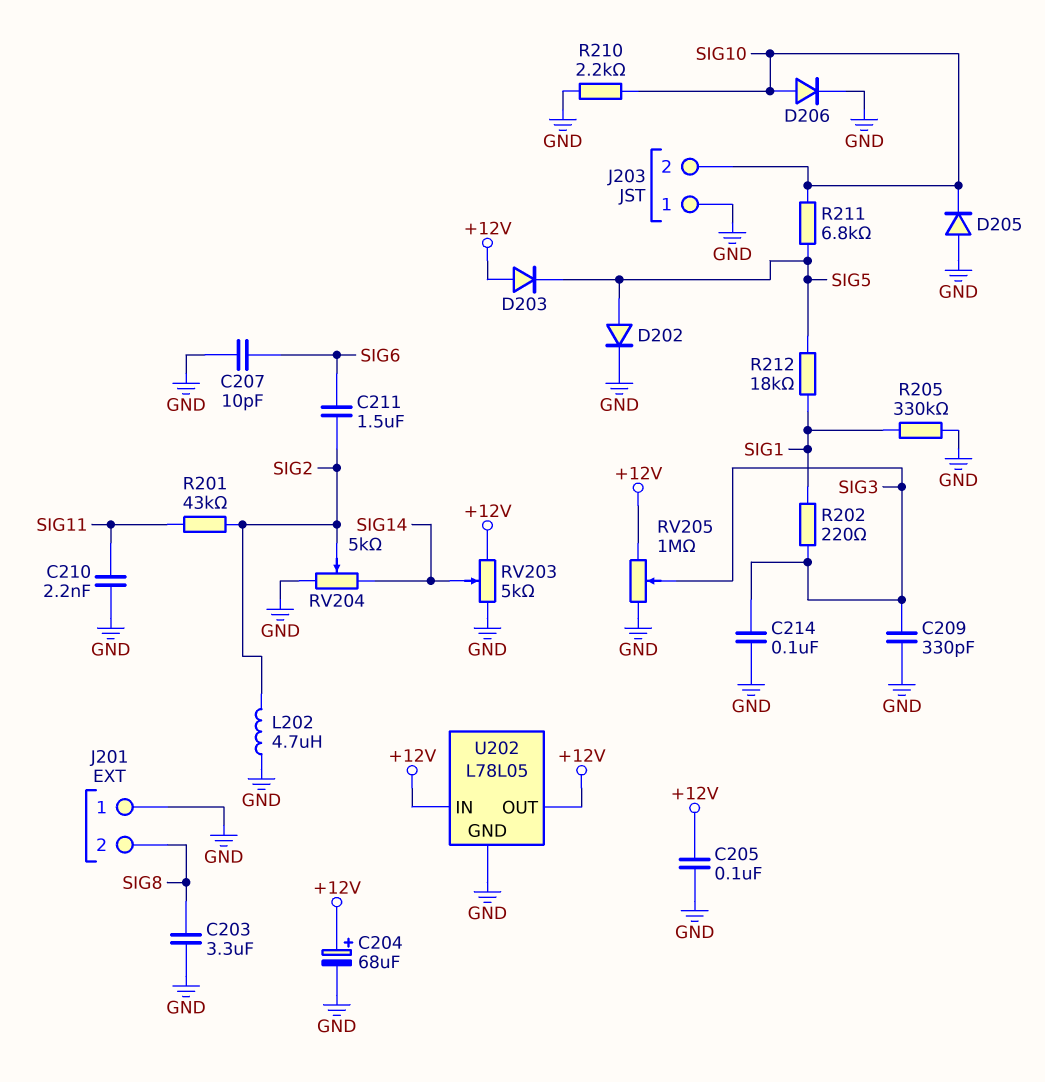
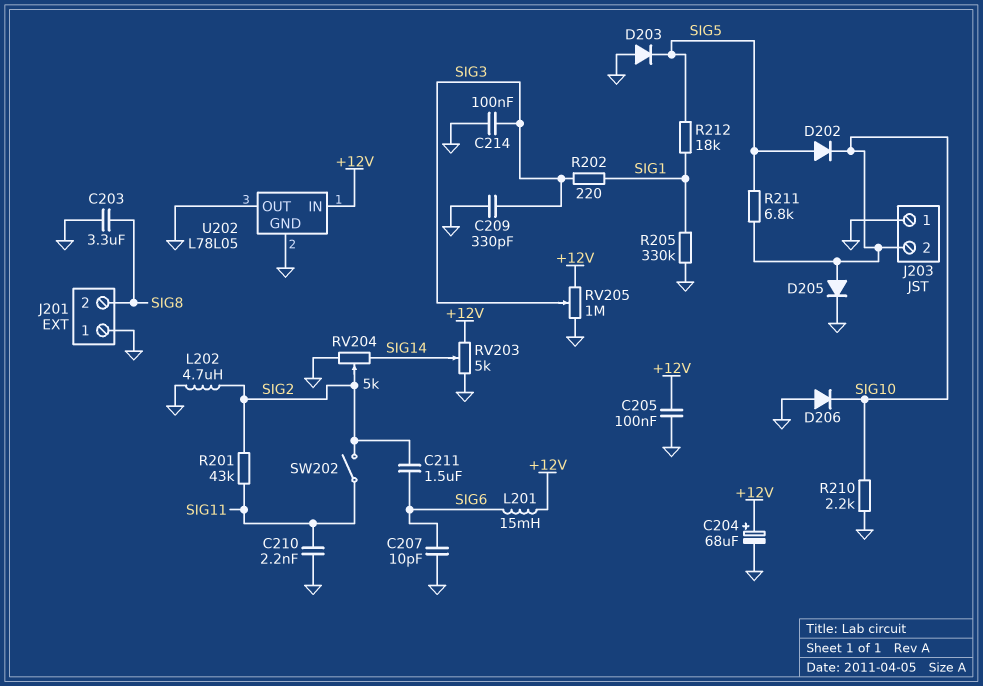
D202: diode (A SIG5, K GND) -> diode (A SIG5, K SIG10)
D203: diode (A +12V, K SIG5) -> diode (A GND, K SIG5)
D205: diode (A GND, K SIG10) -> diode (A SIG10, K GND)
D206: diode (A SIG10, K GND) -> diode (A GND, K SIG10)
L201: none -> 15mH (+12V, SIG6)
SW202: none -> switch (SIG2, SIG11)
U202 pin OUT: +12V -> GND

